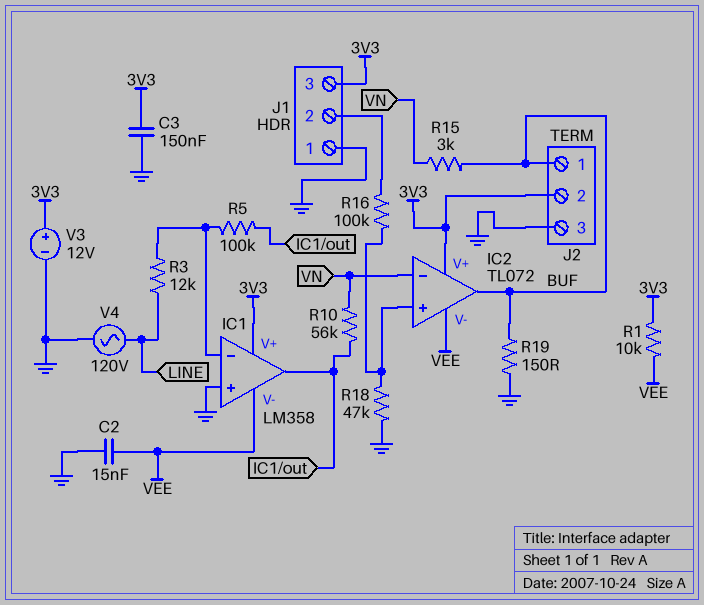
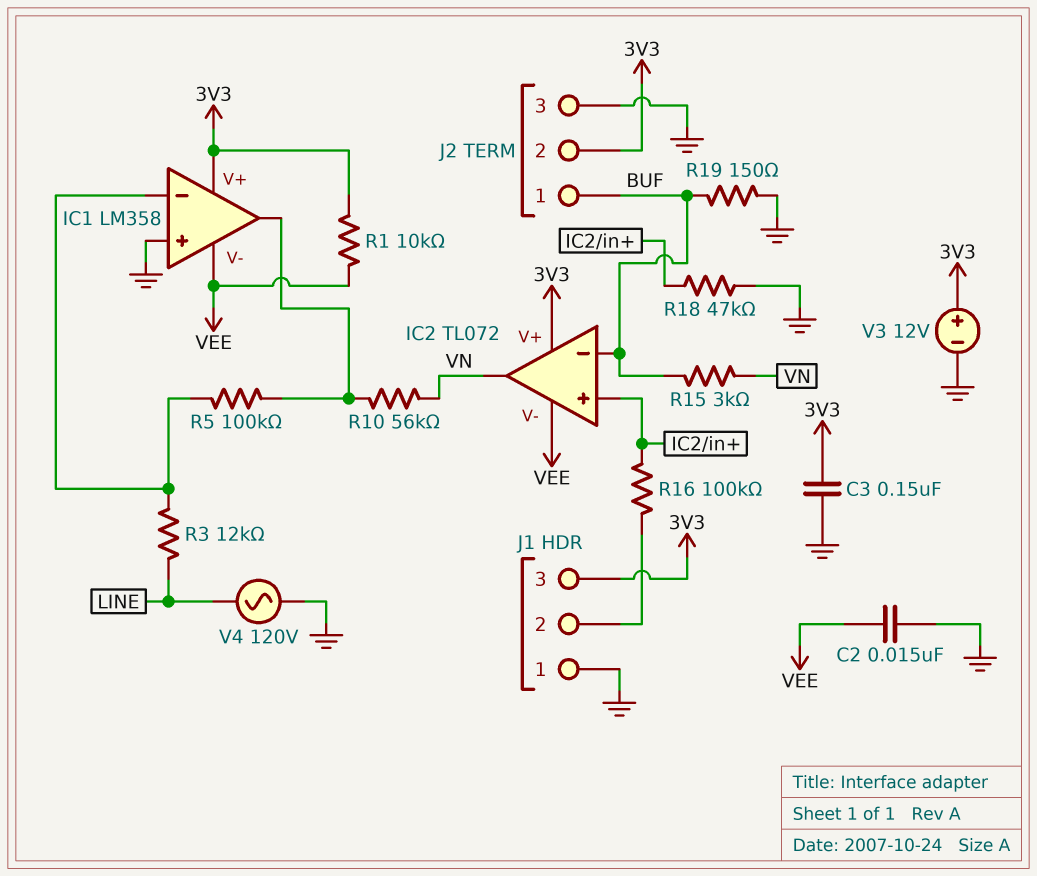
IC2 pin in-: VN -> BUF
IC2 pin out: BUF -> VN

